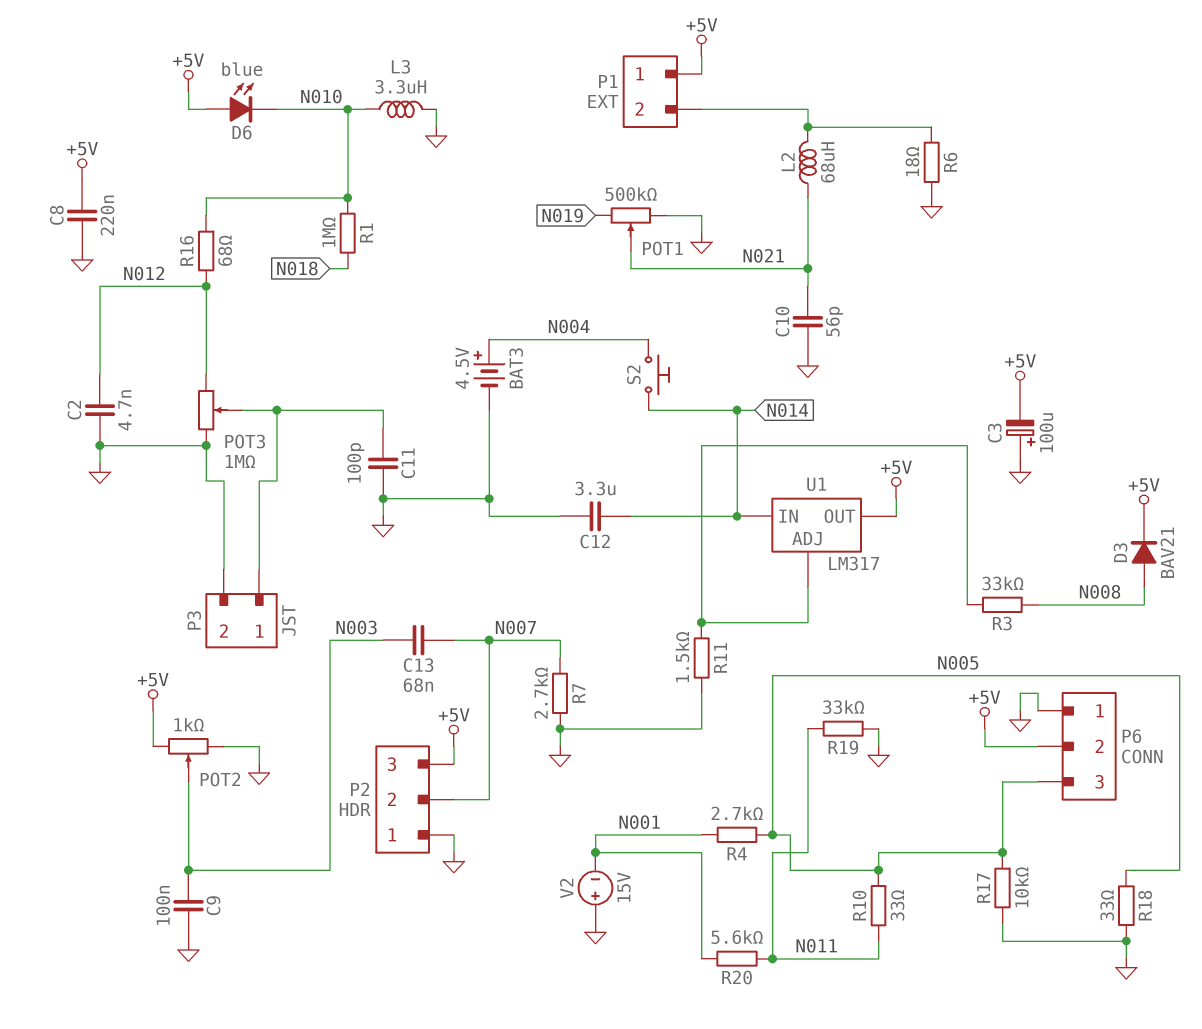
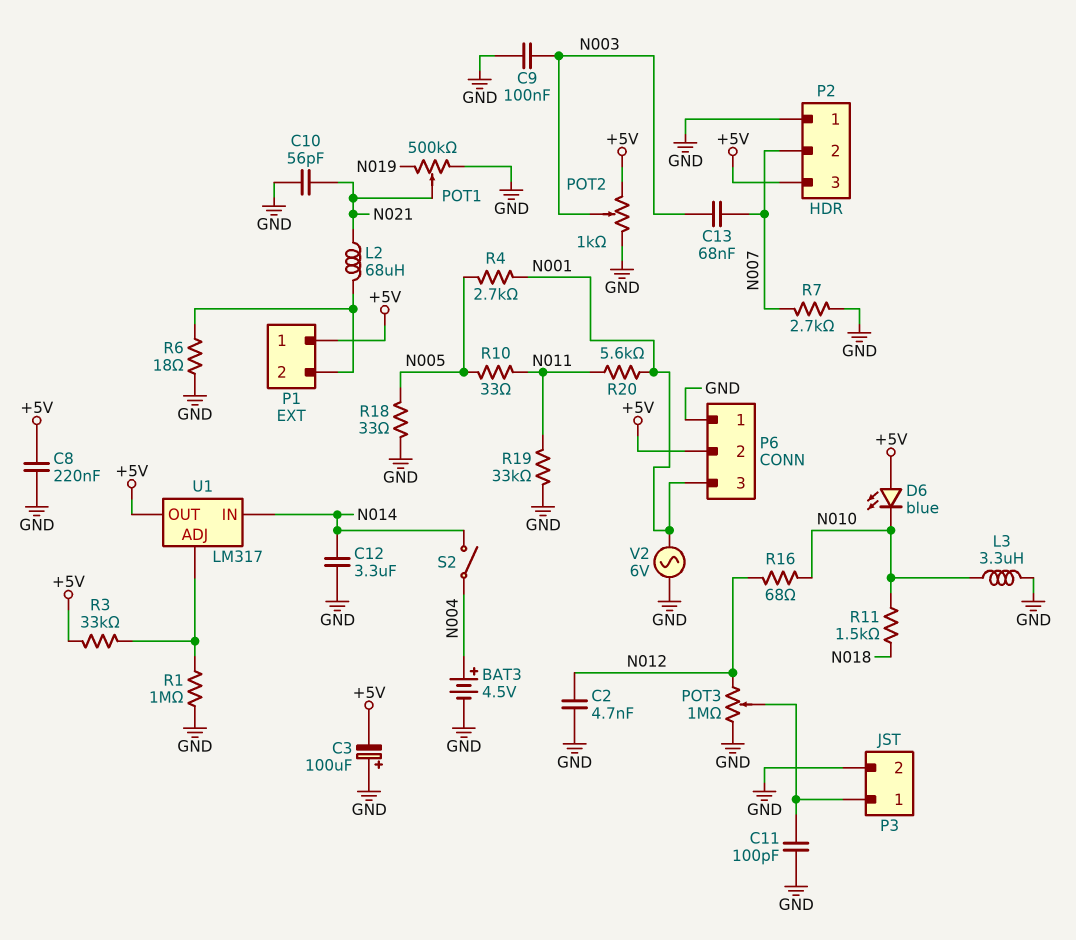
D3: diode BAV21 (A N008, K +5V) -> none
P6 pin 3: N005 -> N001
R1: 1M (N010, N018) -> 1M (GND, U1/ADJ)
R3: 33k (N008, U1/ADJ) -> 33k (+5V, U1/ADJ)
R11: 1.5k (GND, U1/ADJ) -> 1.5k (N010, N018)
R17: 10k (GND, N005) -> none
S2: button (N004, N014) -> switch (N004, N014)
V2: 15V (plus GND, minus N001) -> AC 6V (GND, N001)

